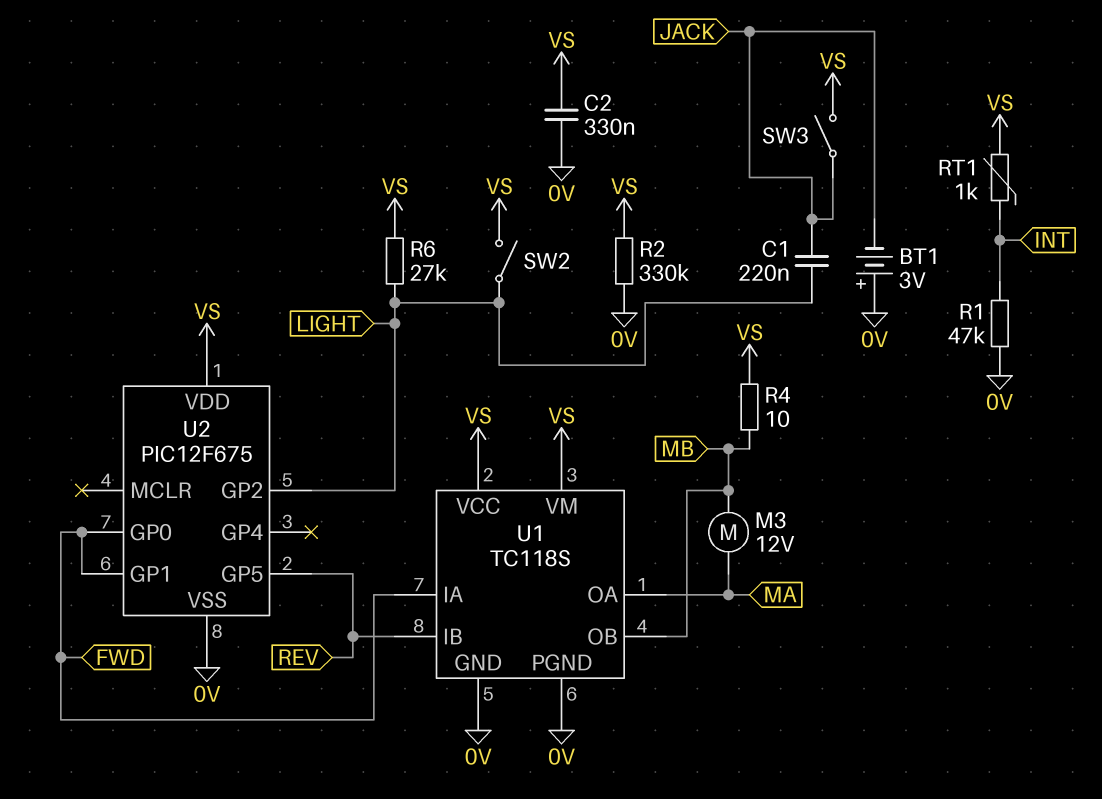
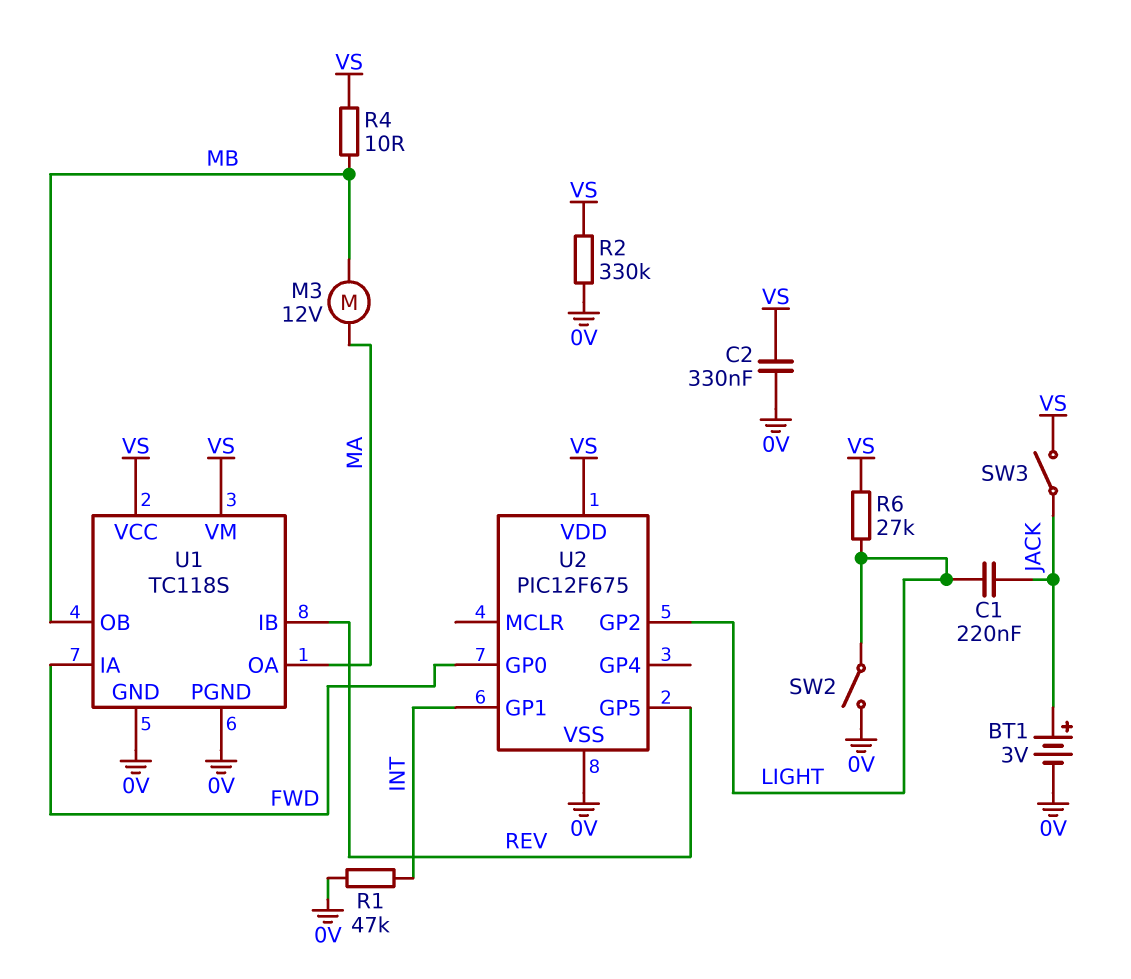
BT1: 3V (plus 0V, minus JACK) -> 3V (plus JACK, minus 0V)
RT1: 1k (INT, VS) -> none
SW2: switch (LIGHT, VS) -> switch (0V, LIGHT)
U2 pin GP1: FWD -> INT

